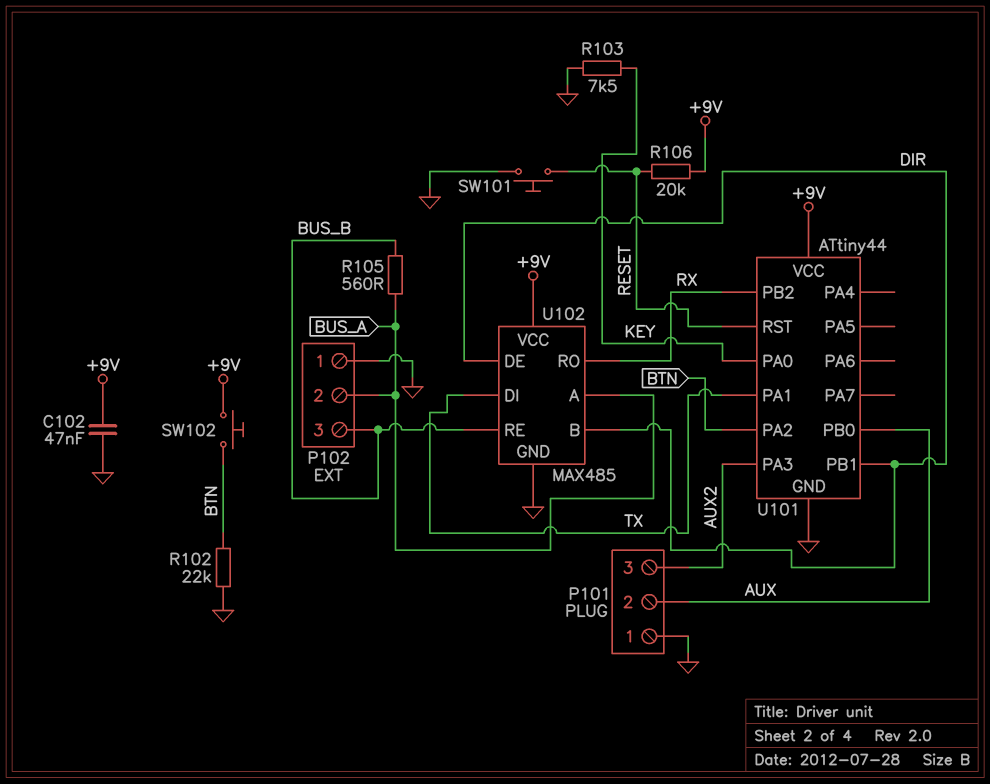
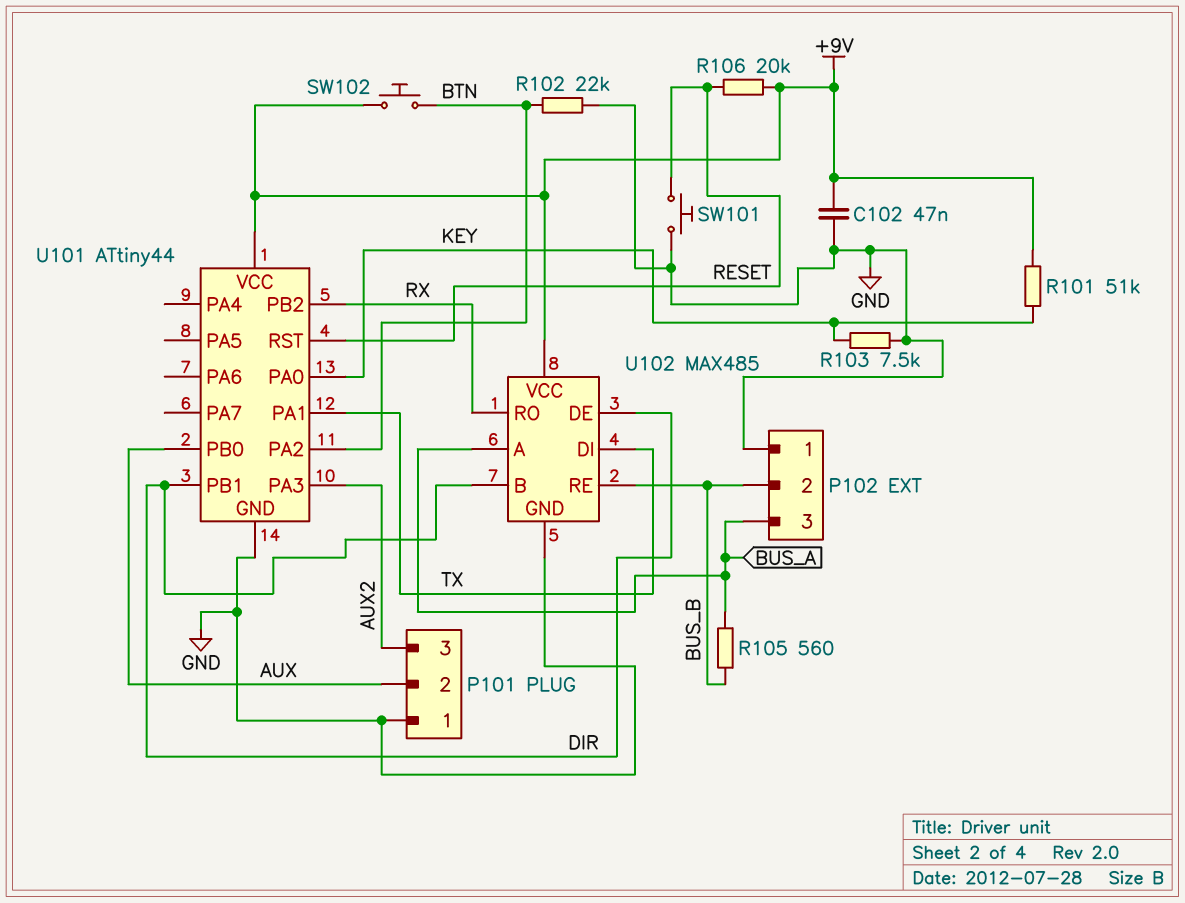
P102 pin 2: BUS_A -> BUS_B
P102 pin 3: BUS_B -> BUS_A
R101: none -> 51k (+9V, KEY)

